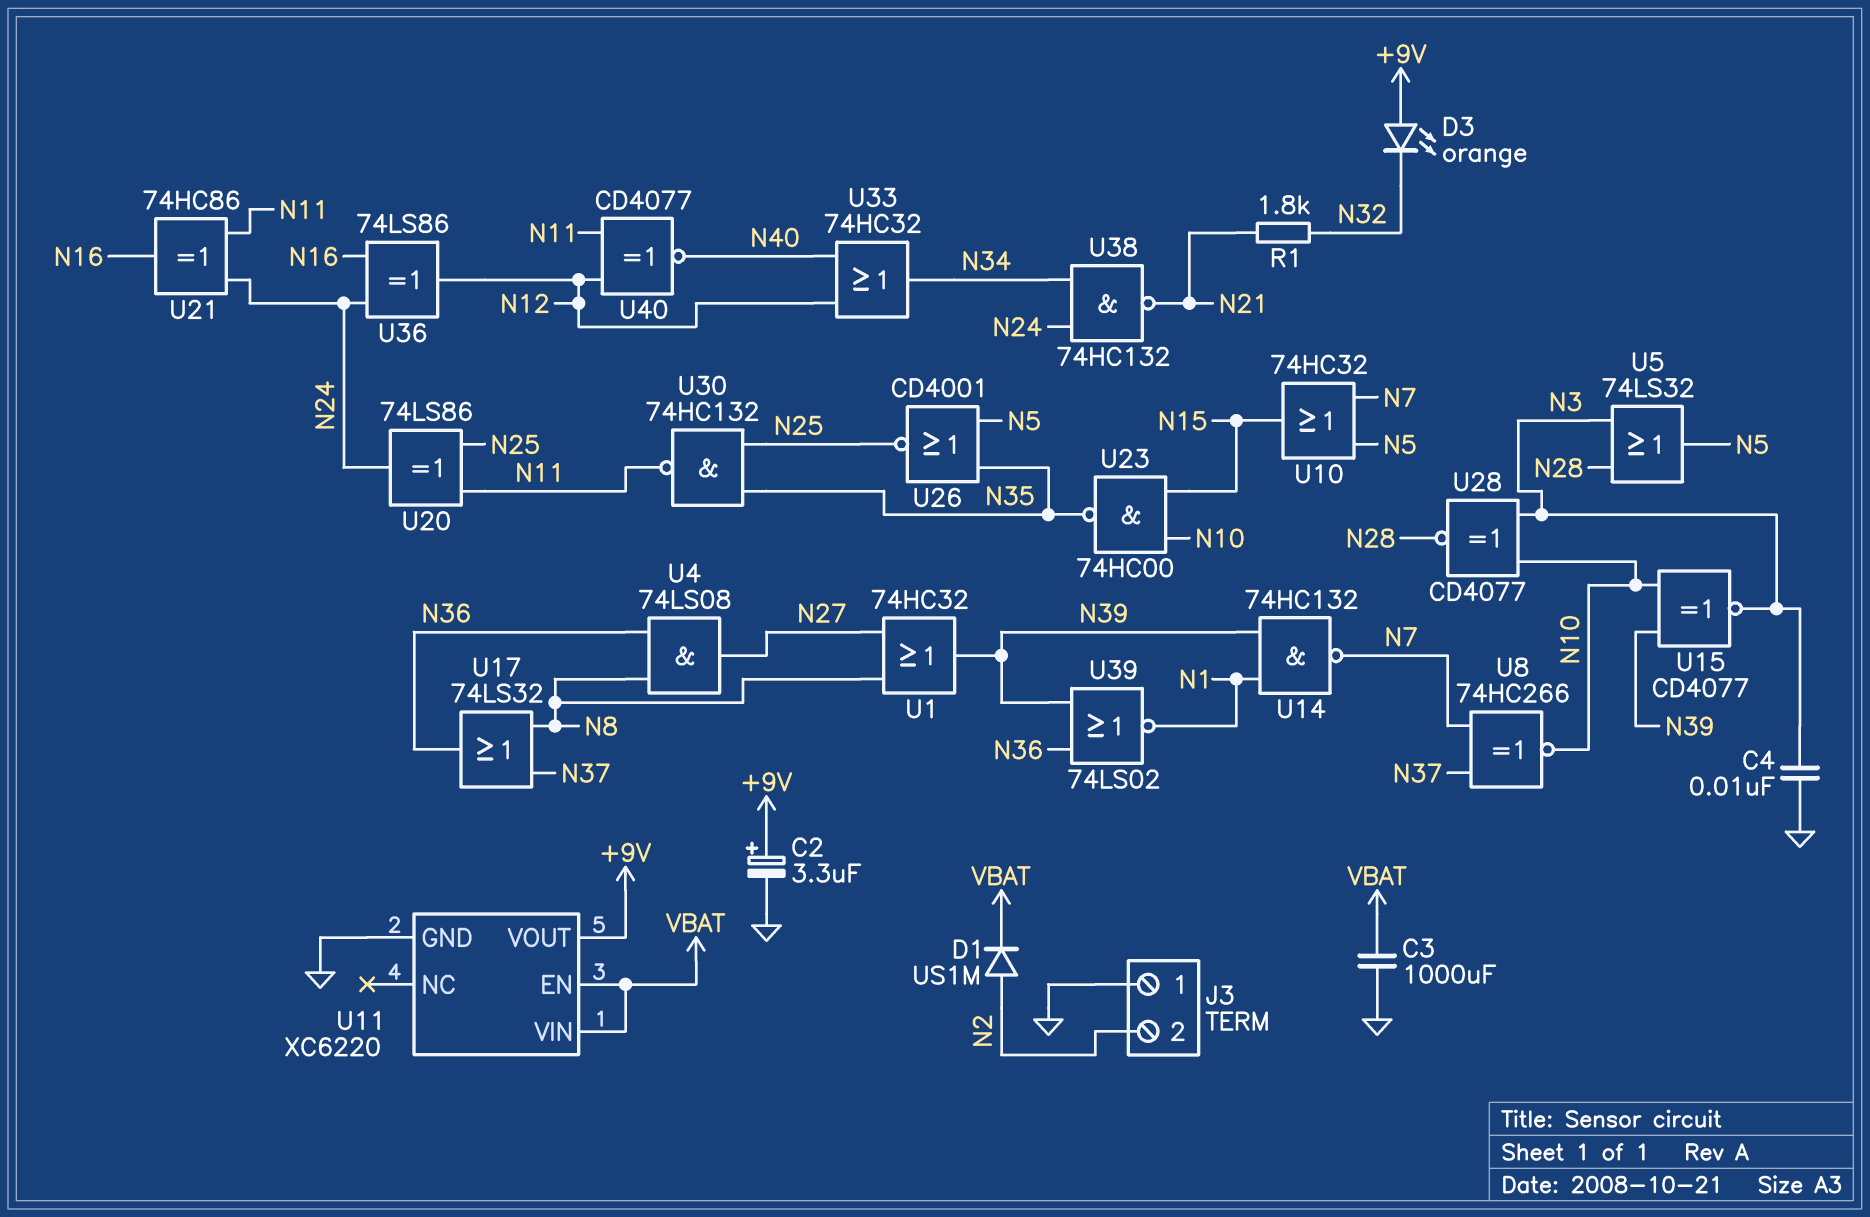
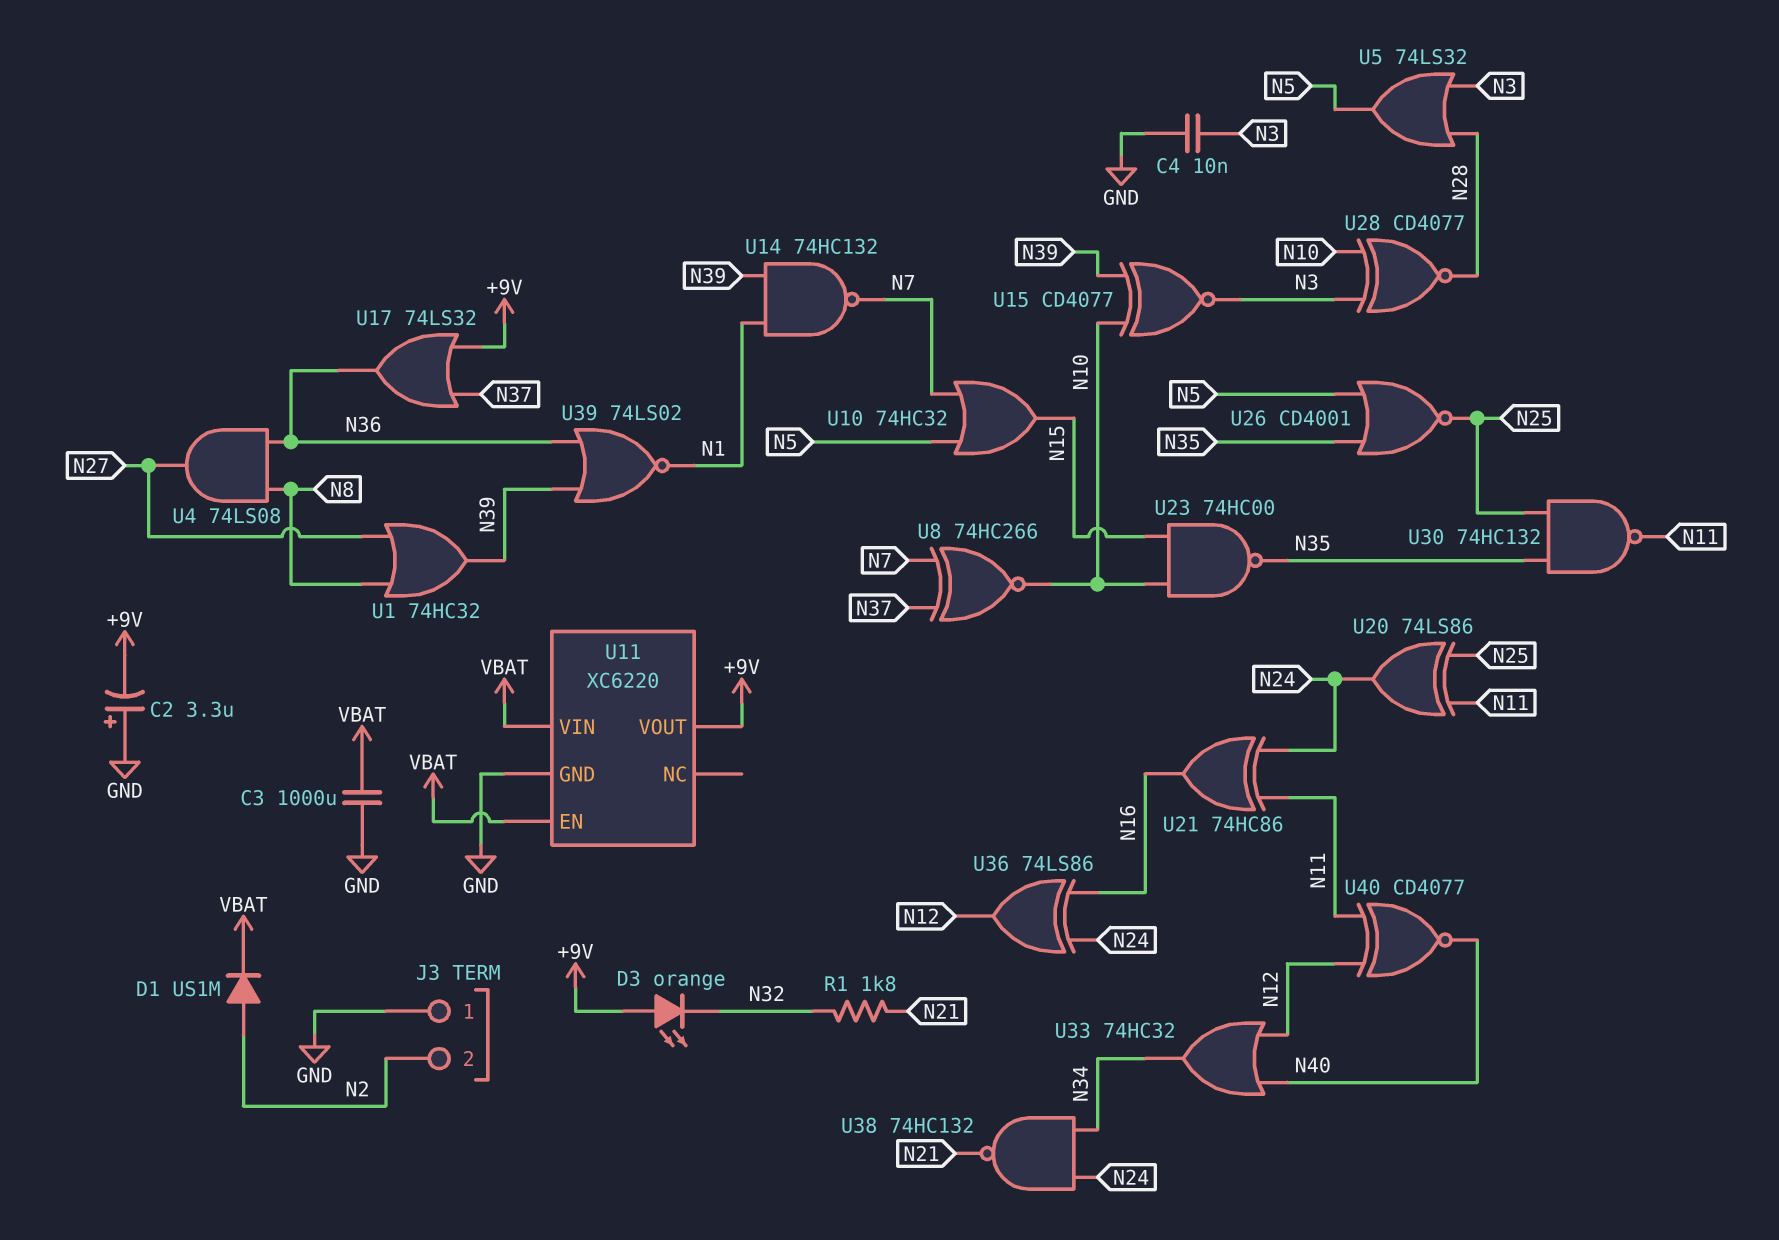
C2: 3.3uF (plus +9V, minus GND) -> 3.3uF (plus GND, minus +9V)
U17: OR 74LS32 (in N8, in N37, out N36) -> OR 74LS32 (in +9V, in N37, out N36)

